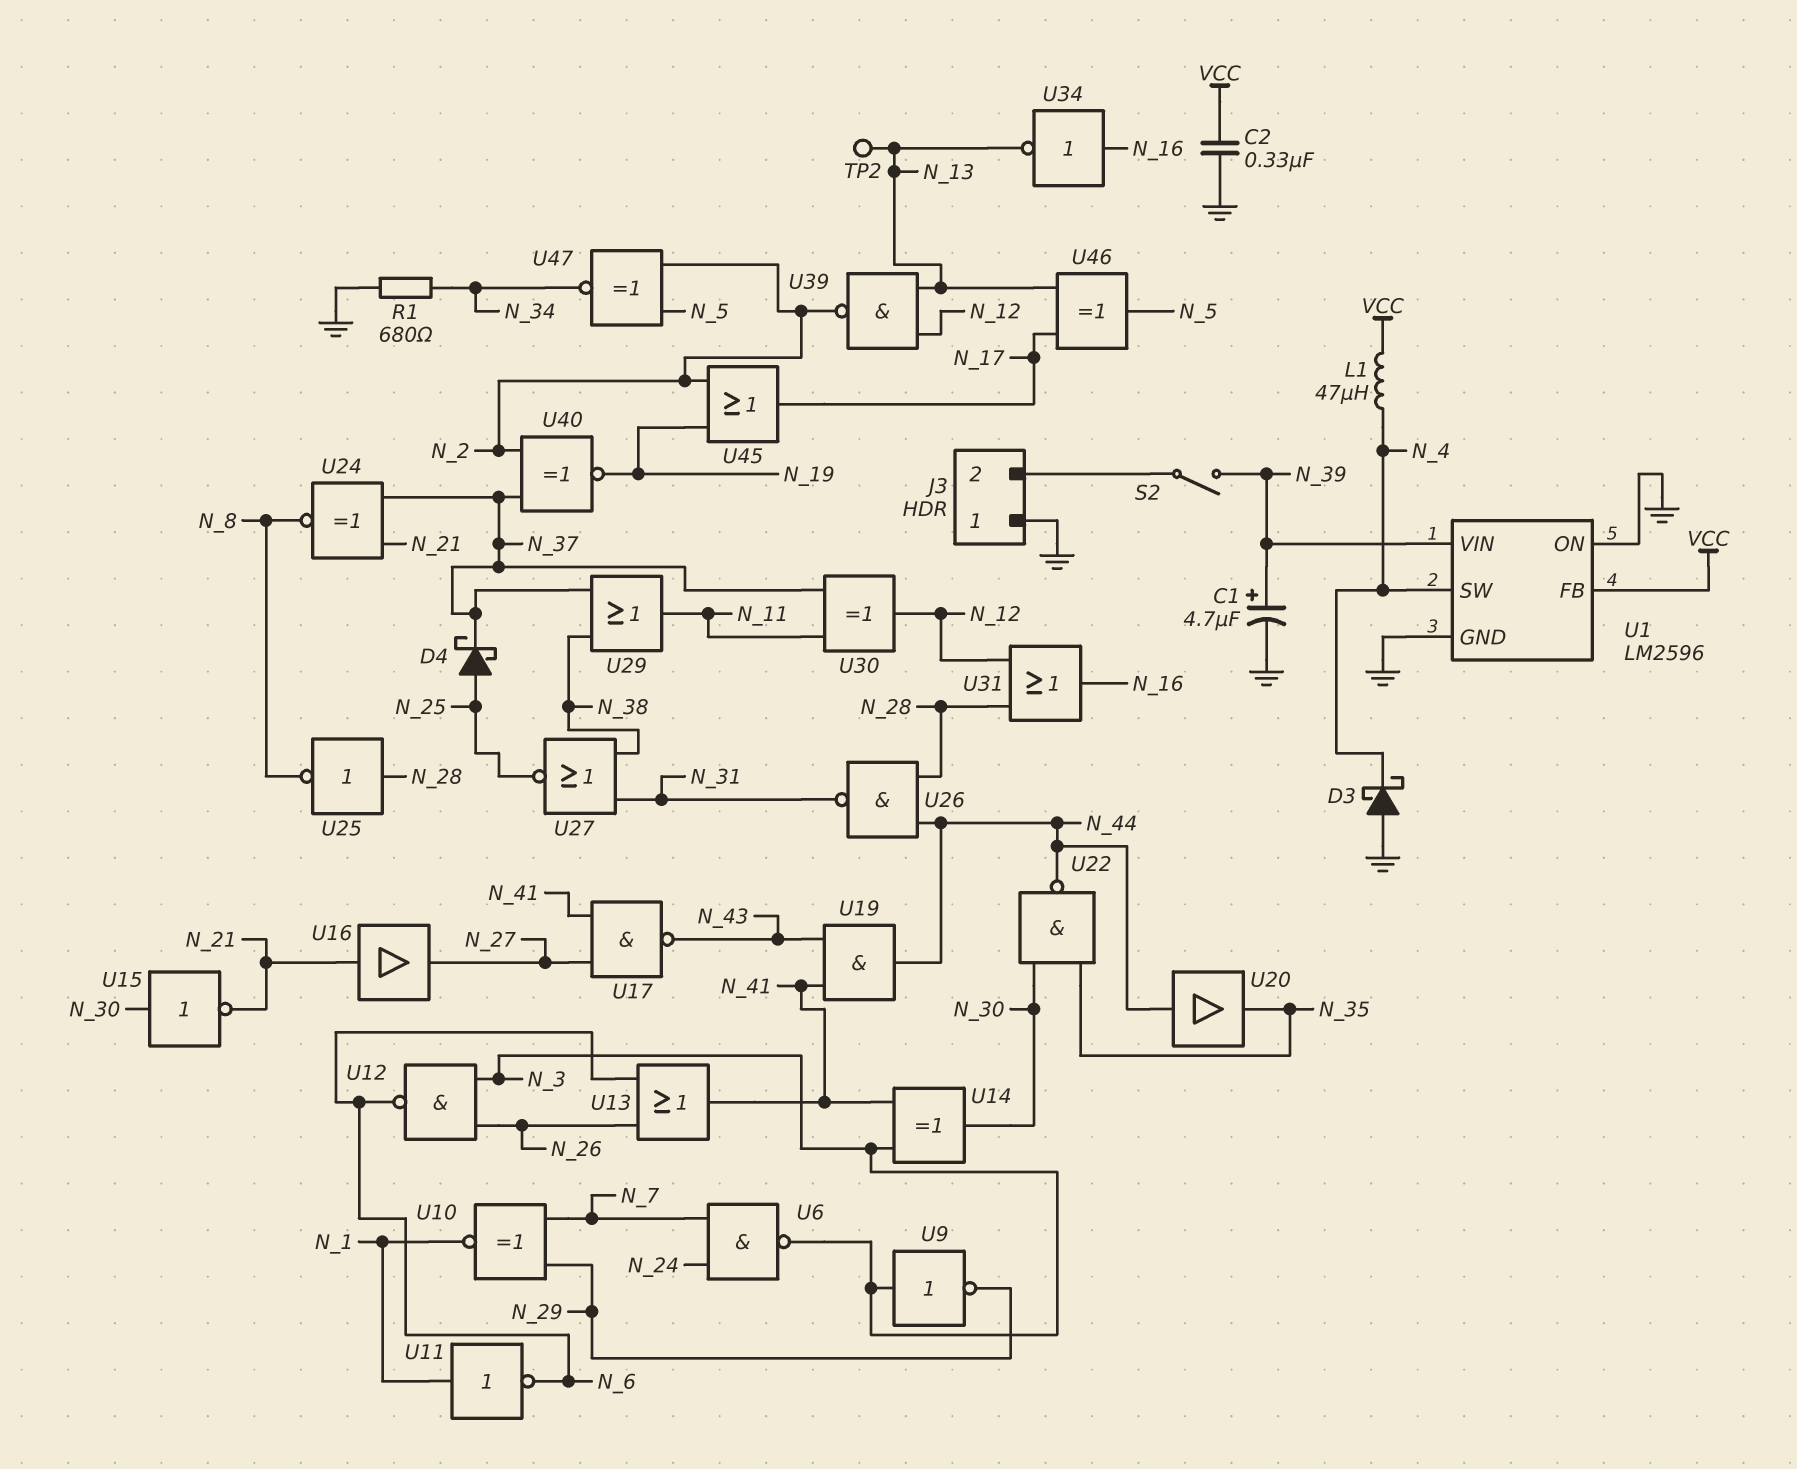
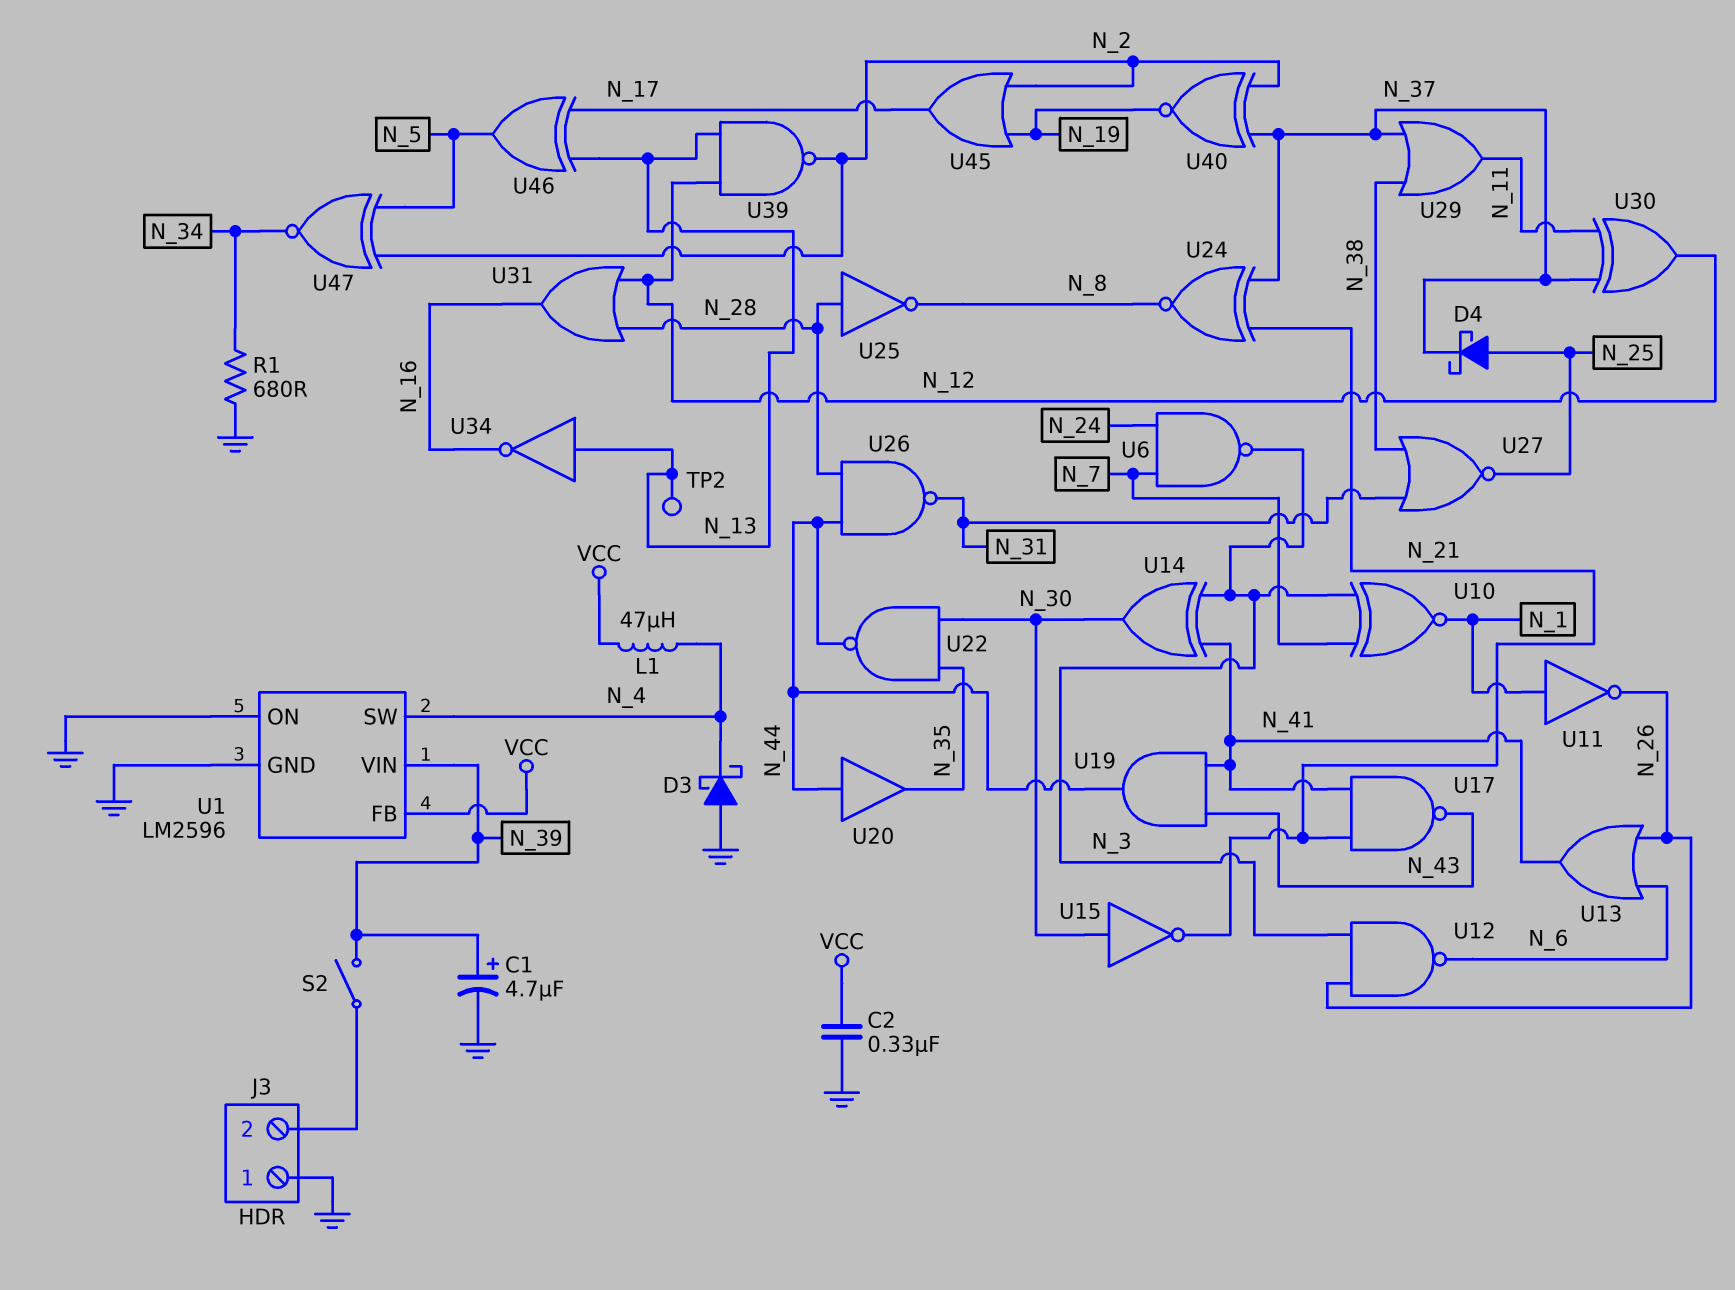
U9: NOT (in N_3, out N_29) -> none
U10: XNOR (in N_7, in N_29, out N_1) -> XNOR (in N_3, in N_7, out N_1)
U11: NOT (in N_1, out N_6) -> NOT (in N_1, out N_26)
U16: buffer (in N_21, out N_27) -> none
U17: NAND (in N_27, in N_41, out N_43) -> NAND (in N_21, in N_41, out N_43)
U34: NOT (in N_16, out N_13) -> NOT (in N_13, out N_16)

